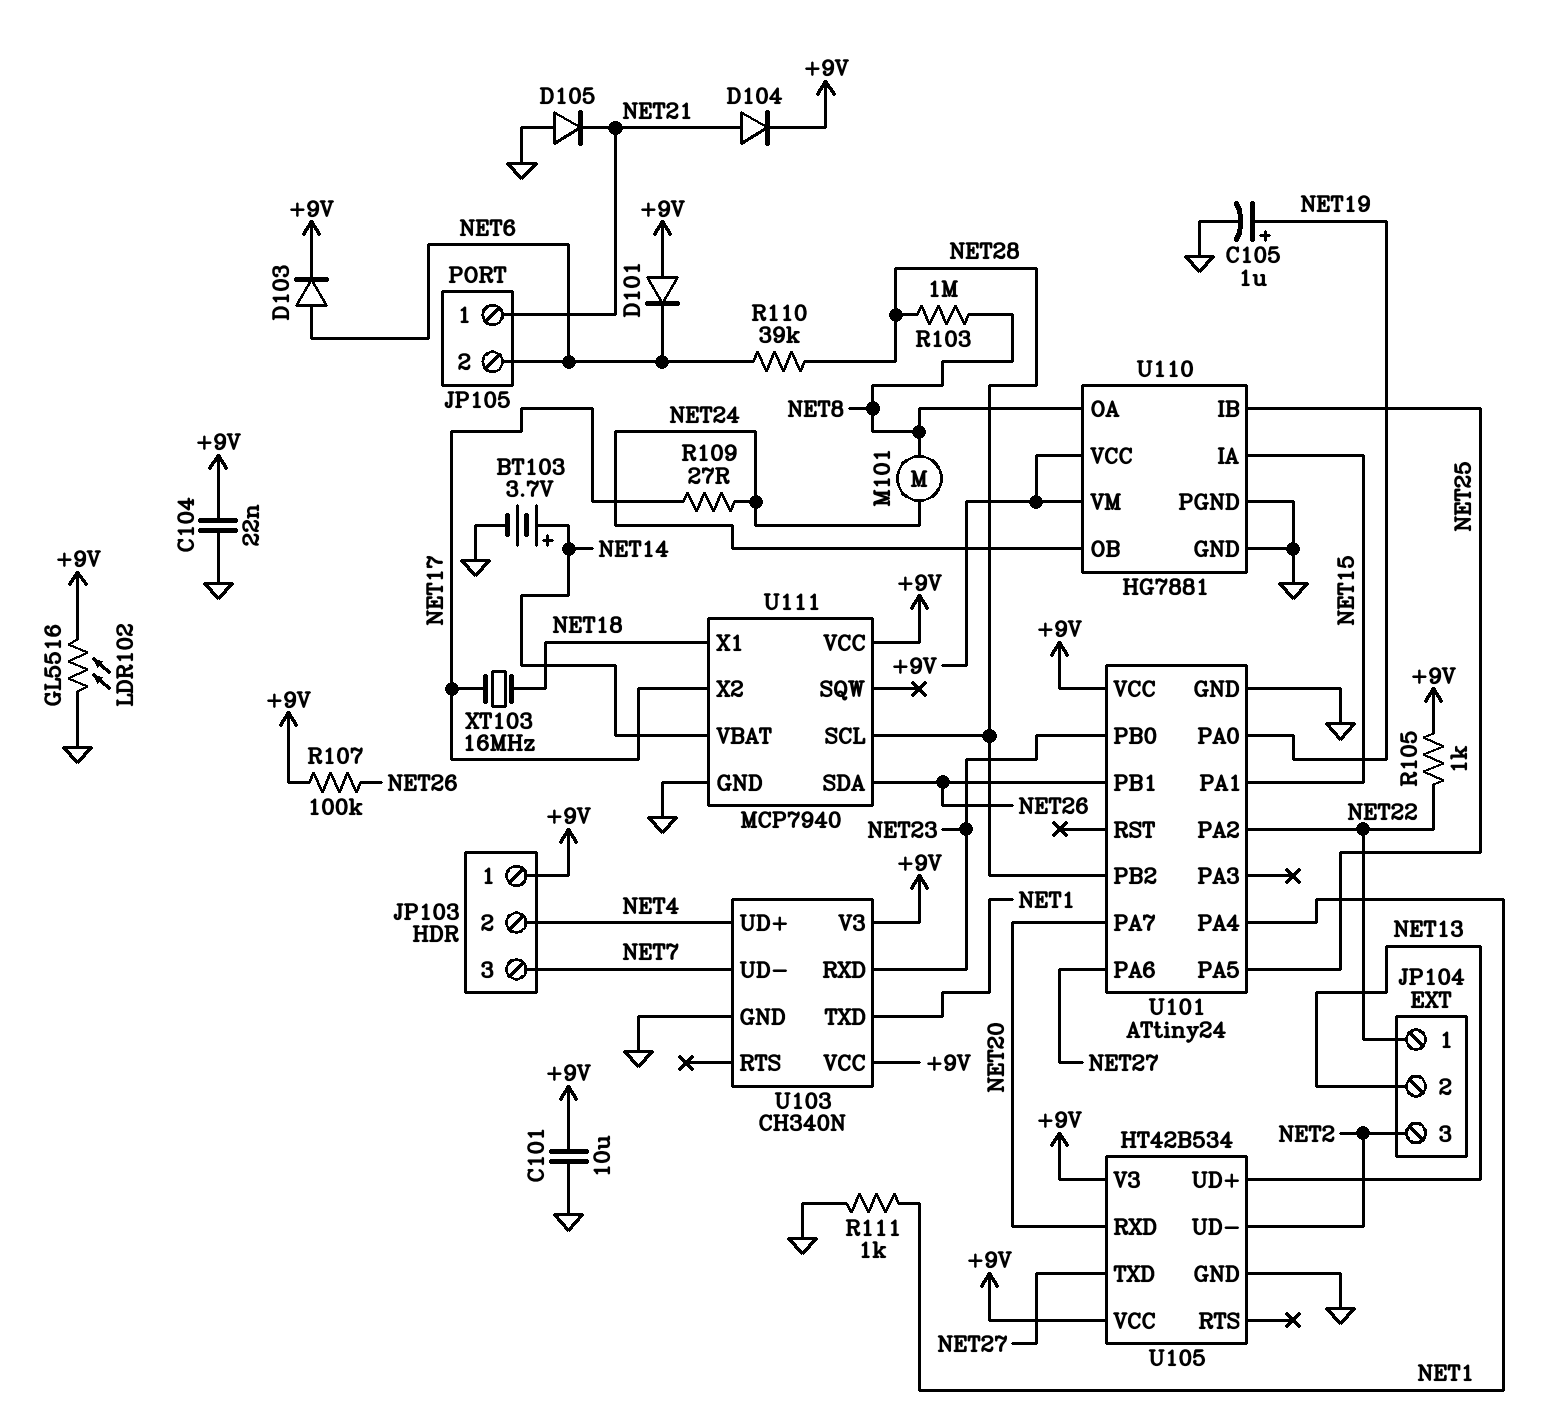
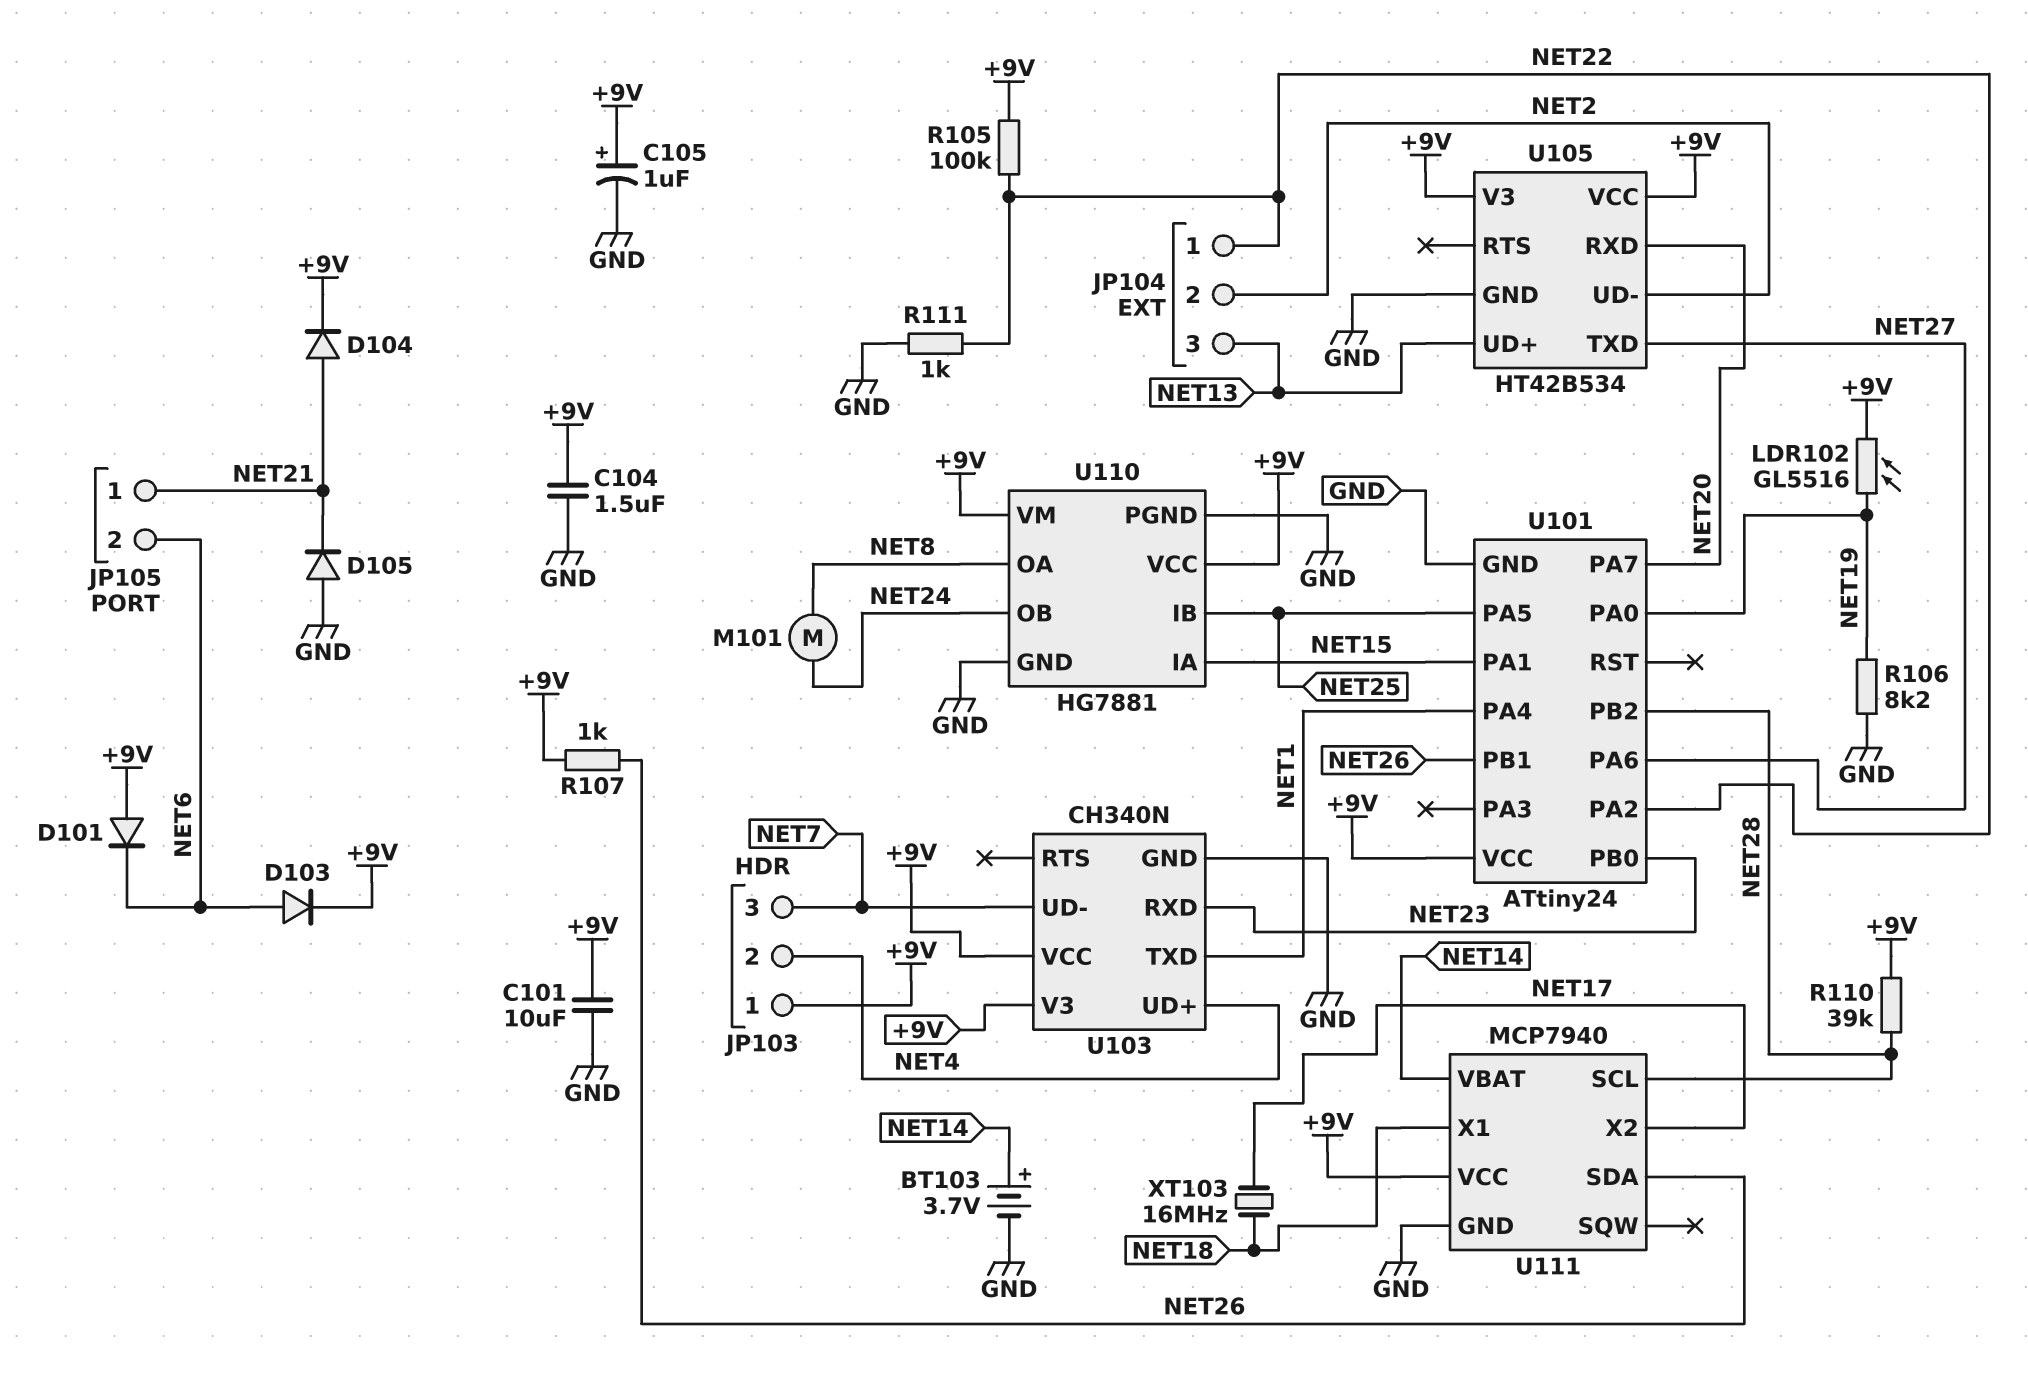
C104: 22nF (+9V, GND) -> 1.5uF (+9V, GND)
C105: 1uF (plus NET19, minus GND) -> 1uF (plus +9V, minus GND)
JP104 pin 2: NET13 -> NET2
JP104 pin 3: NET2 -> NET13
LDR102: GL5516 (+9V, GND) -> GL5516 (+9V, NET19)
R103: 1M (NET8, NET28) -> none
R105: 1k (+9V, NET22) -> 100k (+9V, NET22)
R106: none -> 8.2k (GND, NET19)
R107: 100k (+9V, NET26) -> 1k (+9V, NET26)
R109: 27 (NET17, NET24) -> none
R110: 39k (NET6, NET28) -> 39k (+9V, NET28)
R111: 1k (GND, NET1) -> 1k (GND, NET22)

